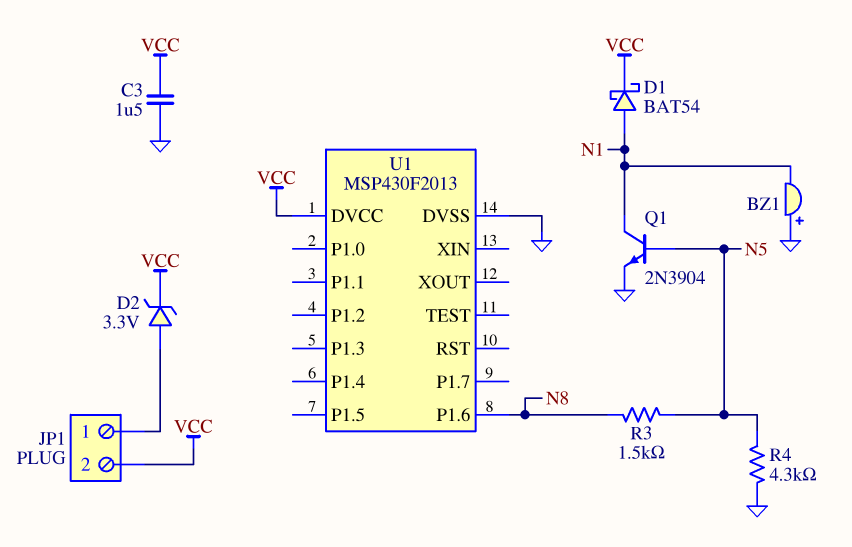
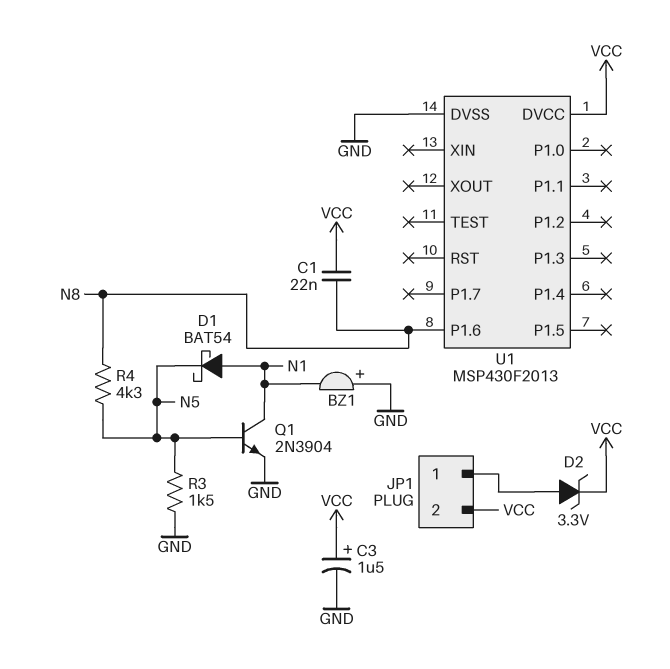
C1: none -> 22nF (N8, VCC)
C3: 1.5uF (GND, VCC) -> 1.5uF (plus VCC, minus GND)
D1: schottky BAT54 (A N1, K VCC) -> schottky BAT54 (A N1, K N5)
R3: 1.5k (N5, N8) -> 1.5k (GND, N5)
R4: 4.3k (GND, N5) -> 4.3k (N5, N8)

